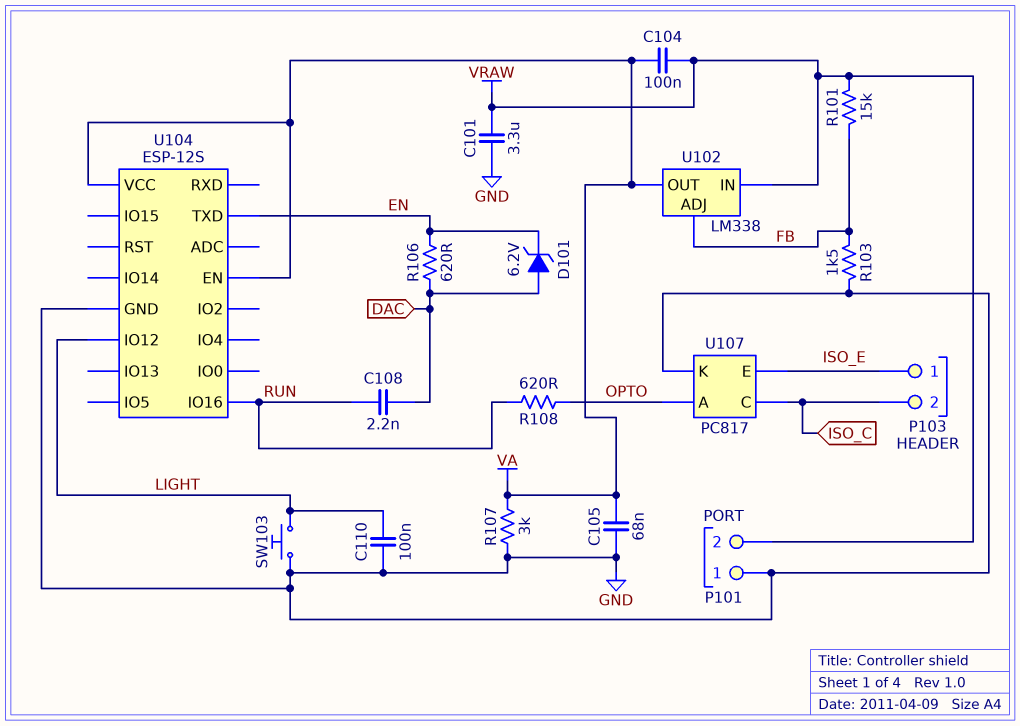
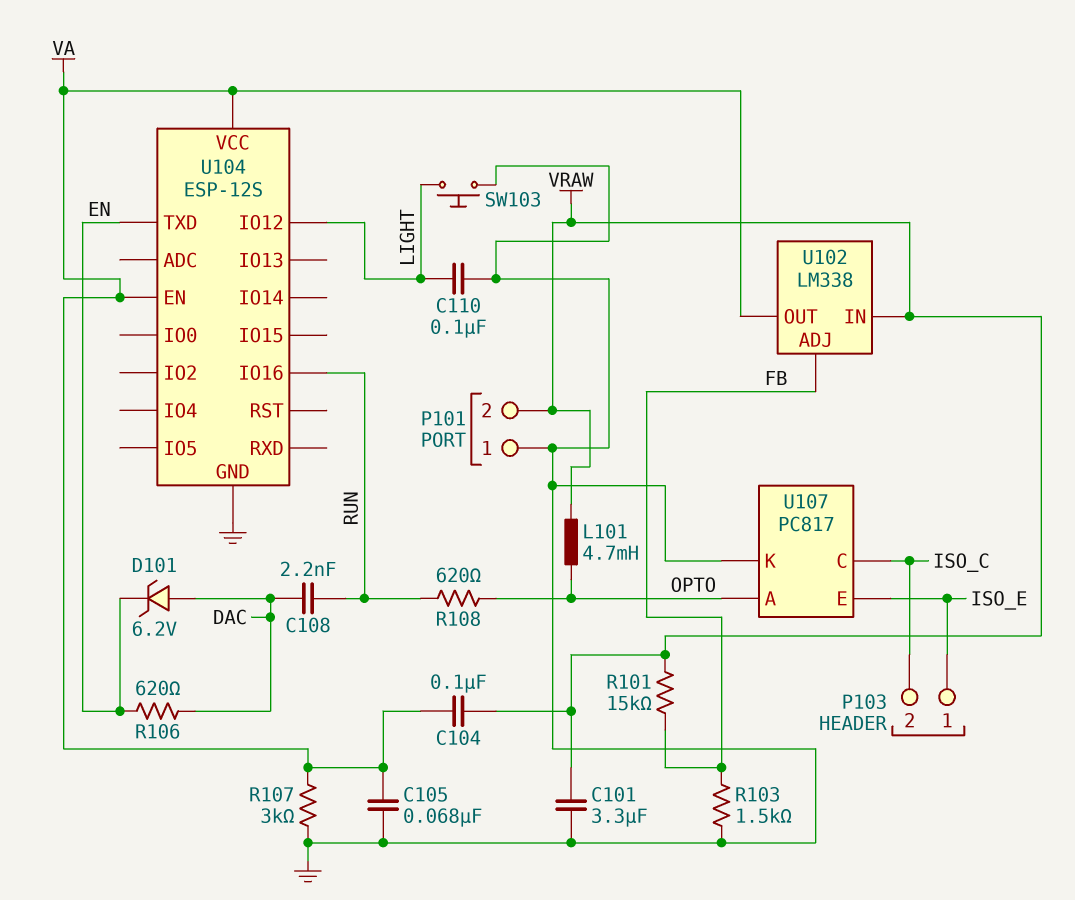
L101: none -> 4.7mH (OPTO, VRAW)

